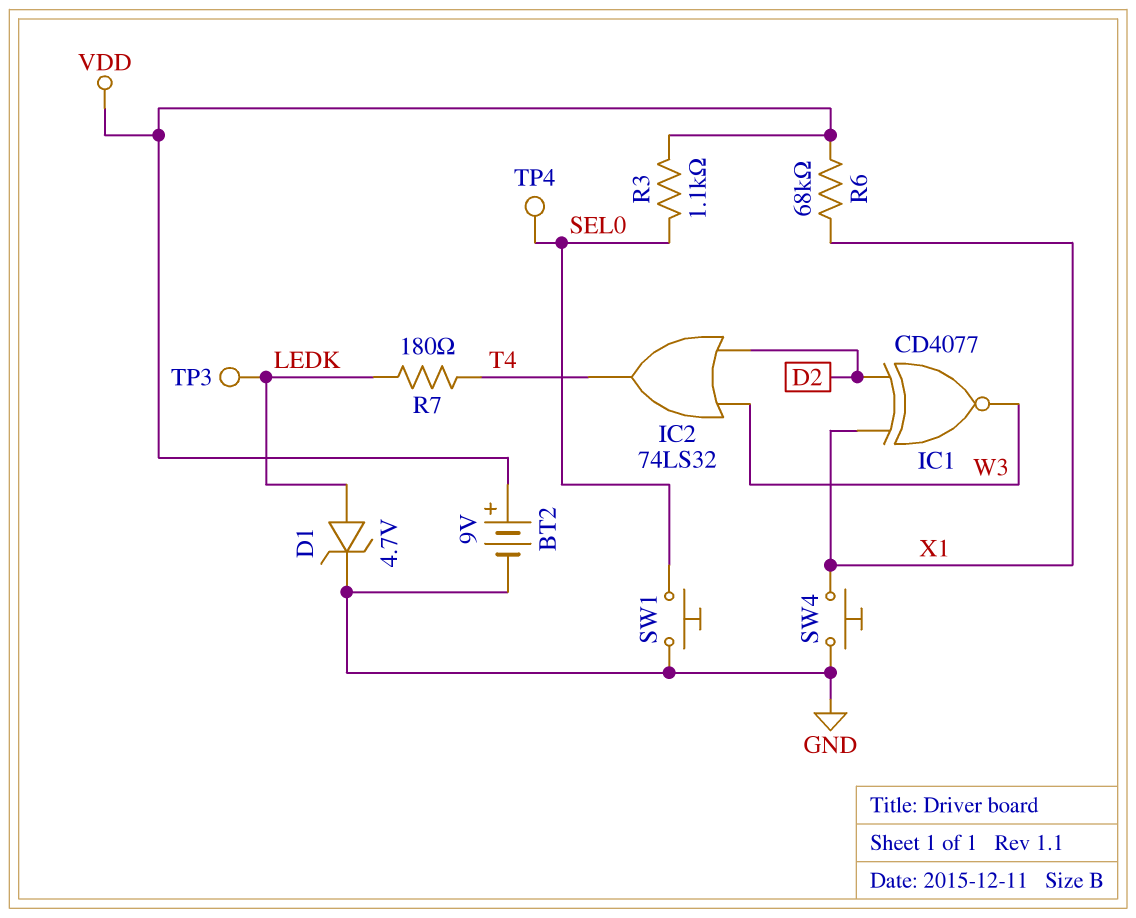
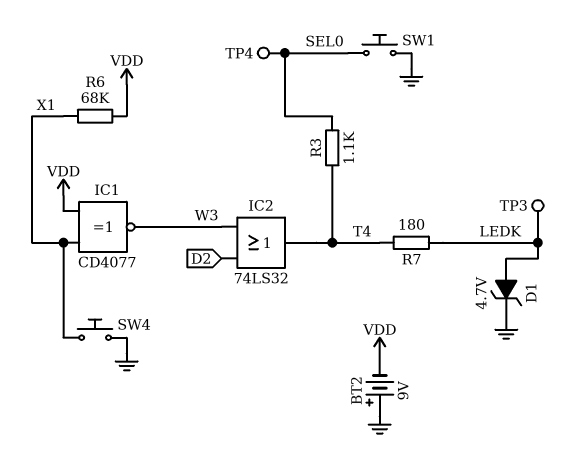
BT2: 9V (plus VDD, minus GND) -> 9V (plus GND, minus VDD)
IC1: XNOR CD4077 (in D2, in X1, out W3) -> XNOR CD4077 (in VDD, in X1, out W3)
R3: 1.1k (SEL0, VDD) -> 1.1k (SEL0, T4)

